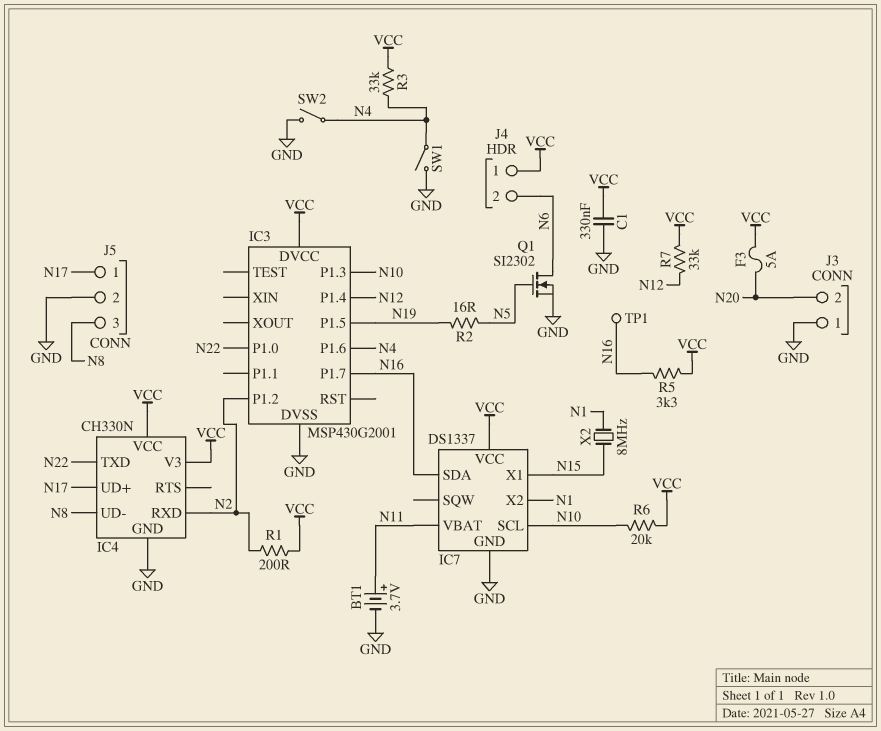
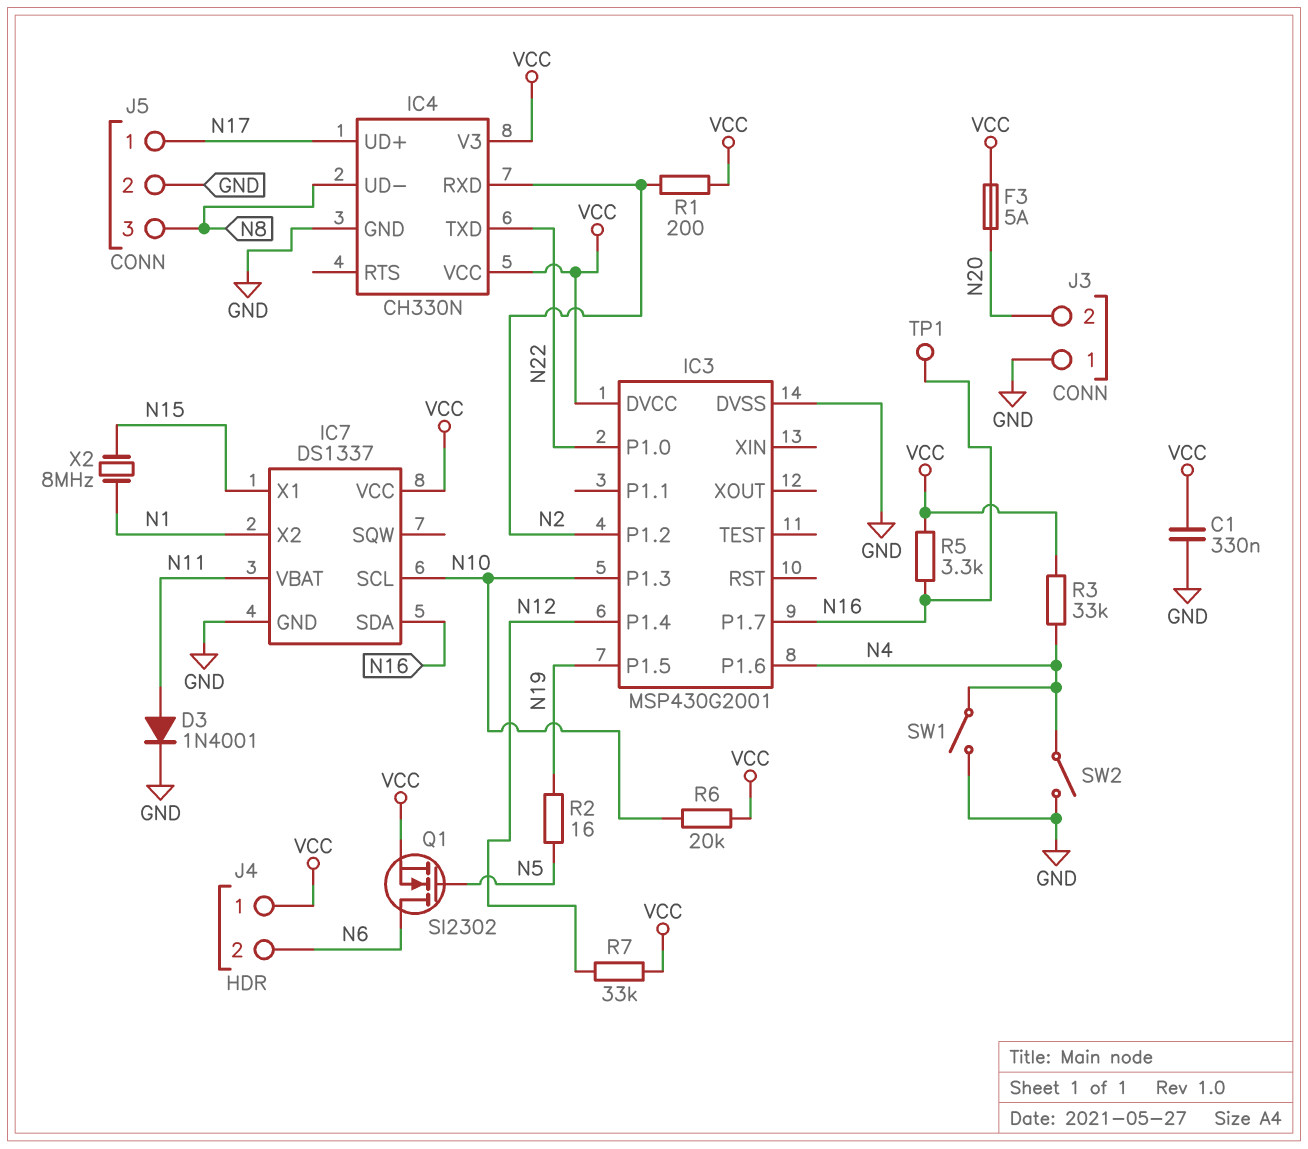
BT1: 3.7V (plus N11, minus GND) -> none
D3: none -> diode 1N4001 (A N11, K GND)
Q1: NMOS SI2302 (G N5, D N6, S GND) -> NMOS SI2302 (G N5, D N6, S VCC)

